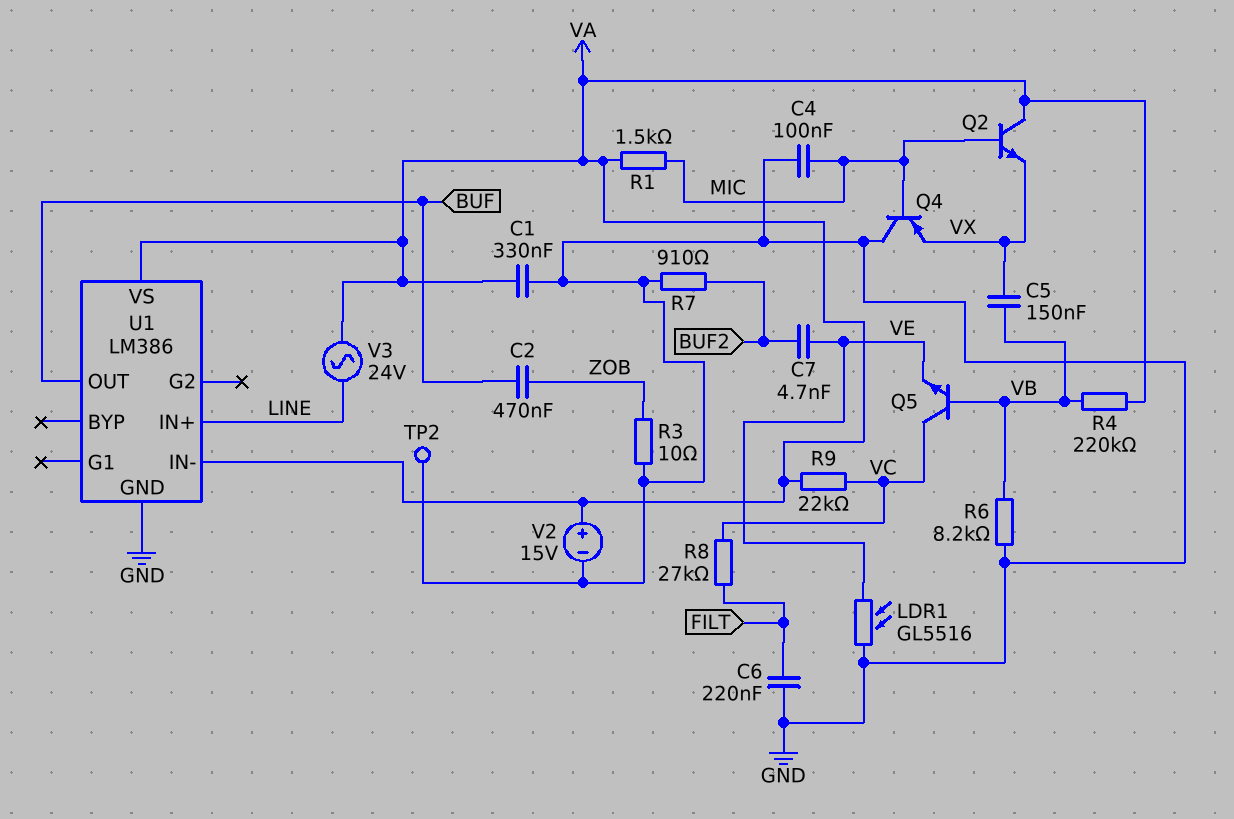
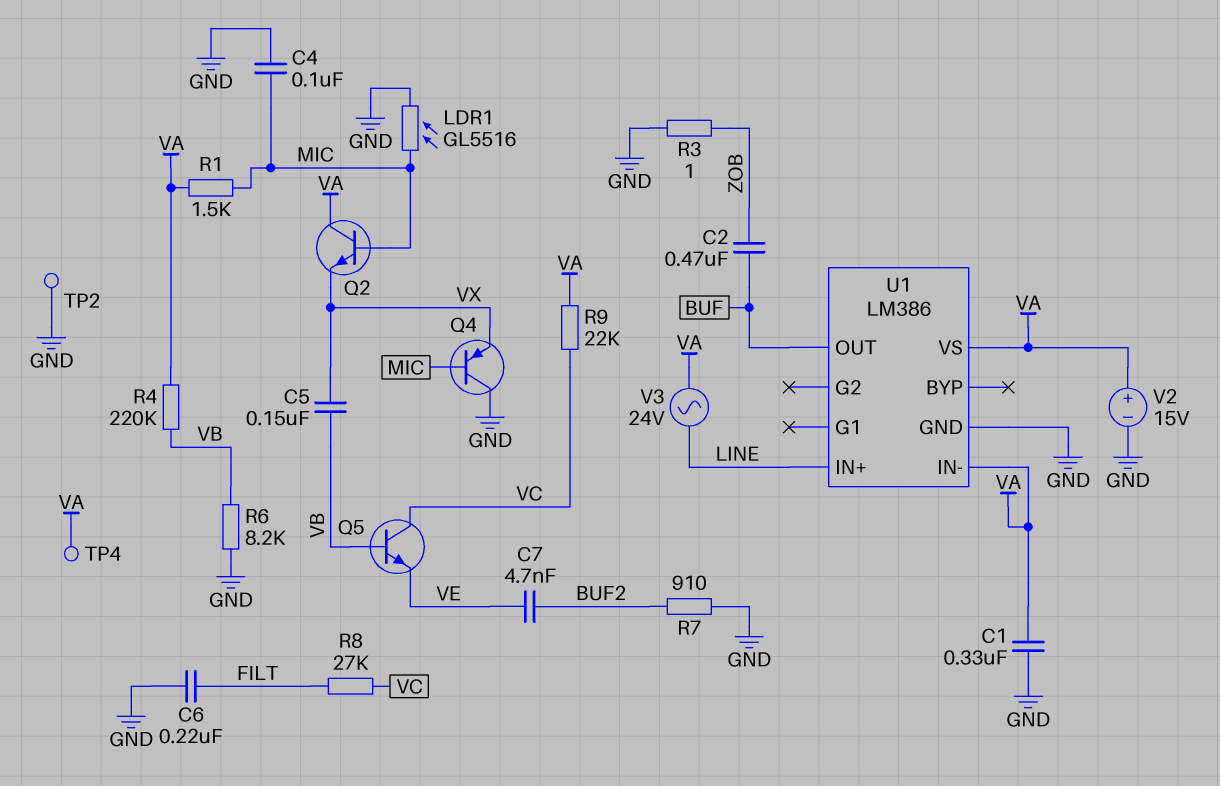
LDR1: GL5516 (GND, VE) -> GL5516 (GND, MIC)
R3: 10 (GND, ZOB) -> 1 (GND, ZOB)
TP4: none -> test point (VA)

